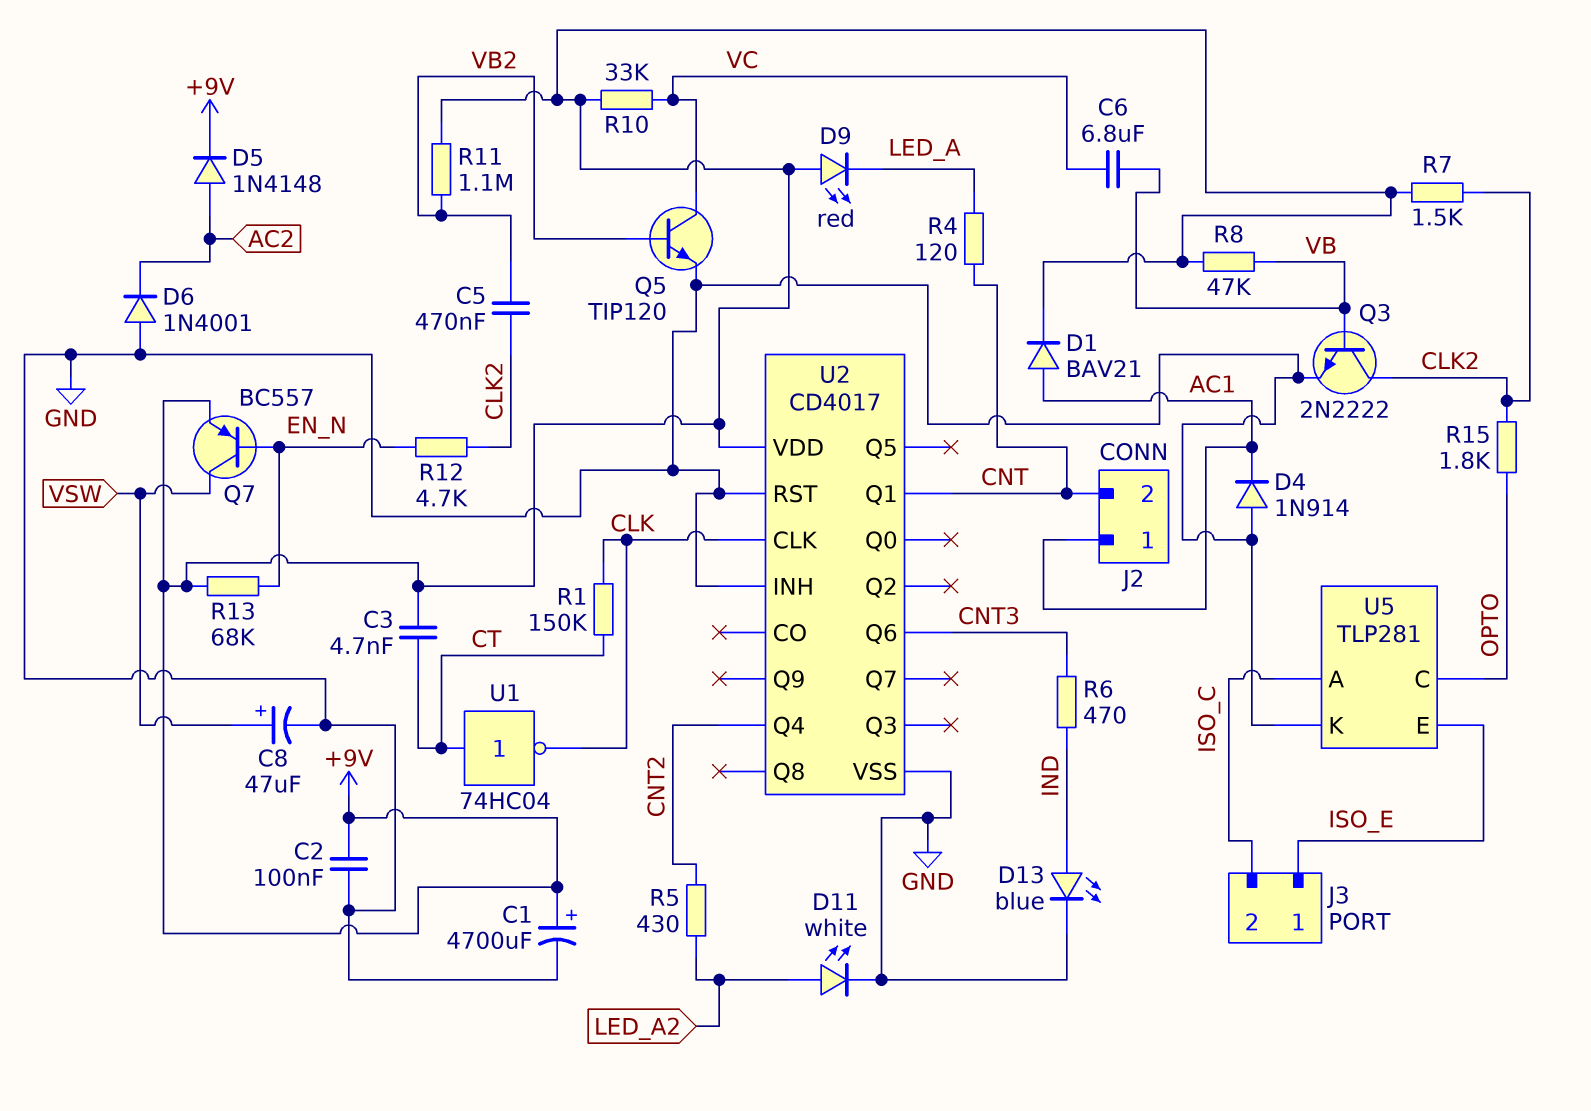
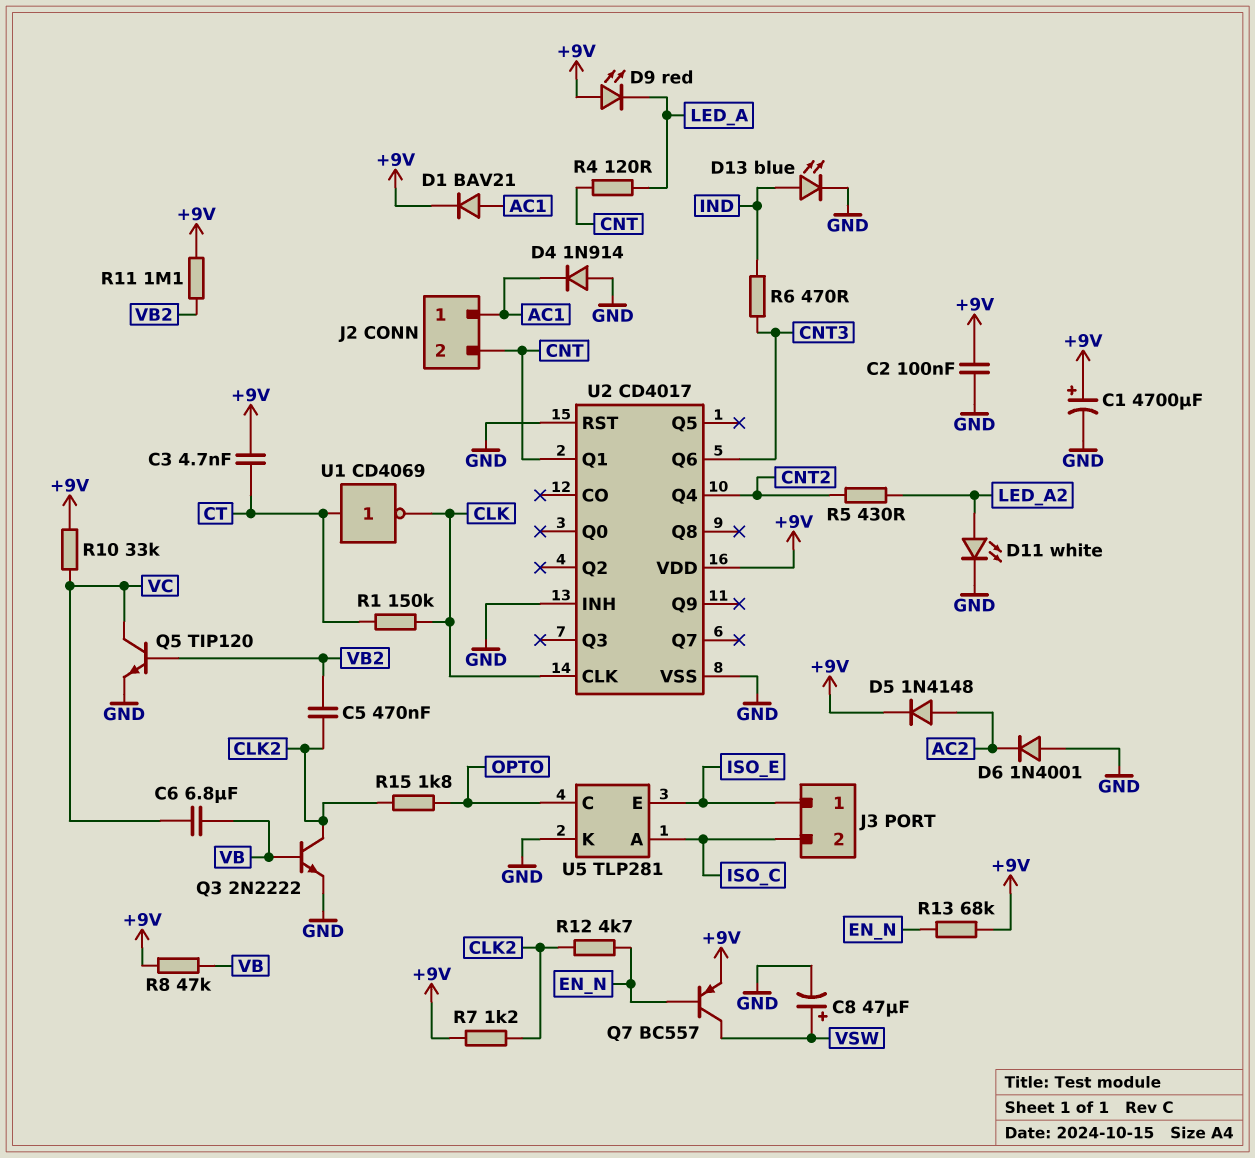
R7: 1.5k (+9V, CLK2) -> 1.2k (+9V, CLK2)
U1: NOT 74HC04 (in CT, out CLK) -> NOT CD4069 (in CT, out CLK)

